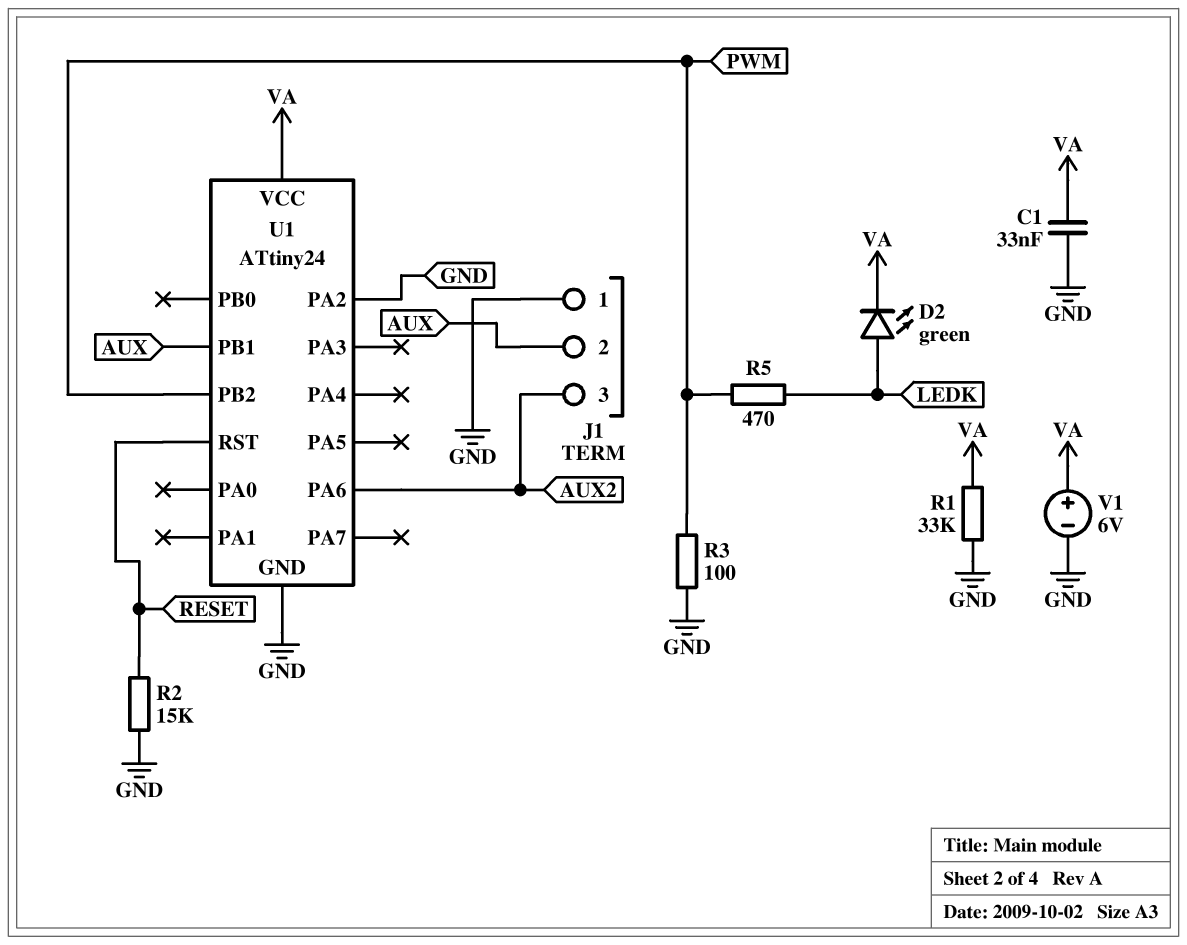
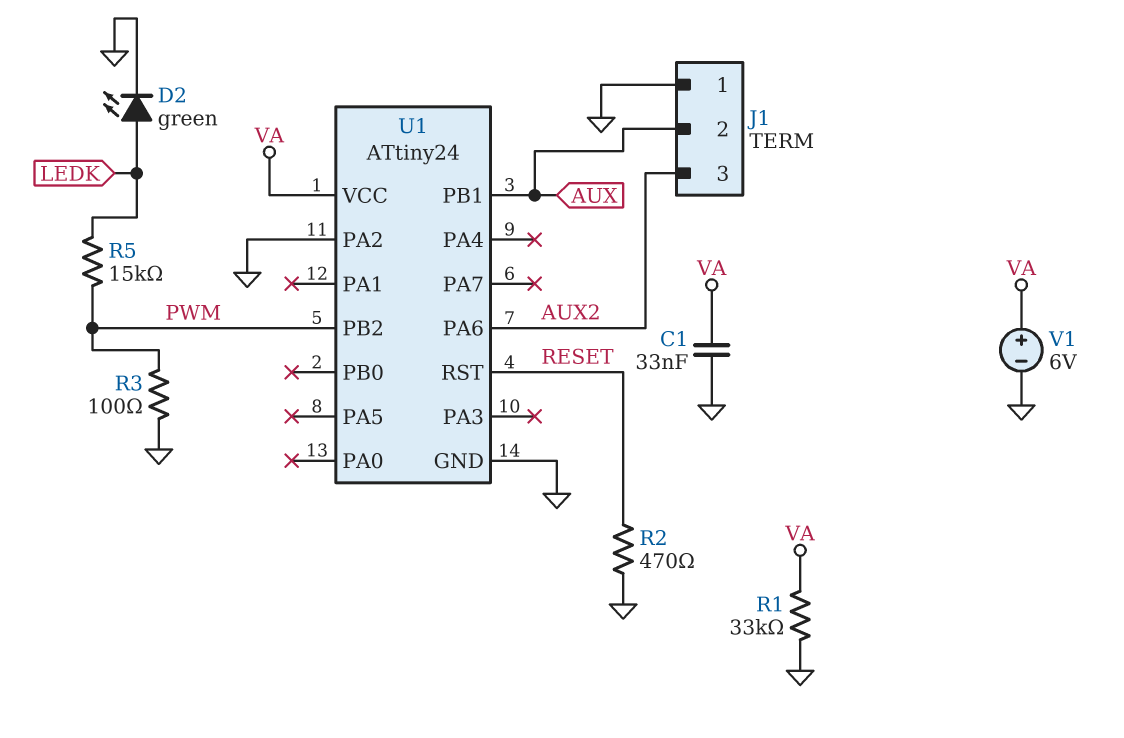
D2: LED green (A LEDK, K VA) -> LED green (A LEDK, K GND)
R2: 15k (GND, RESET) -> 470 (GND, RESET)
R5: 470 (LEDK, PWM) -> 15k (LEDK, PWM)

